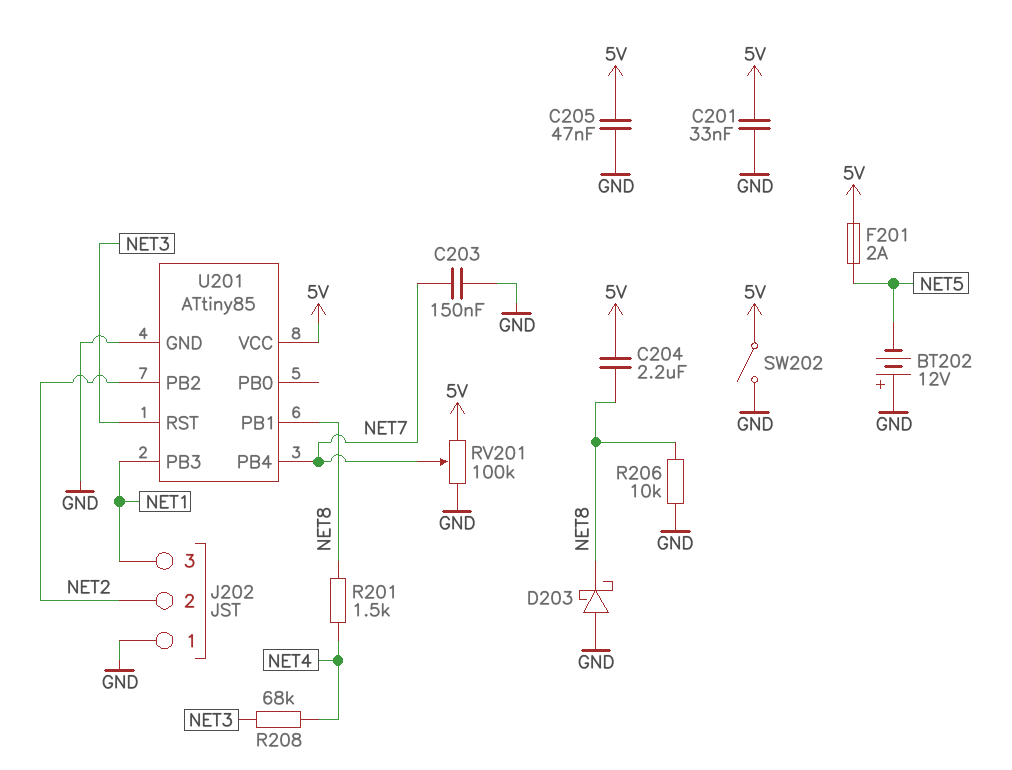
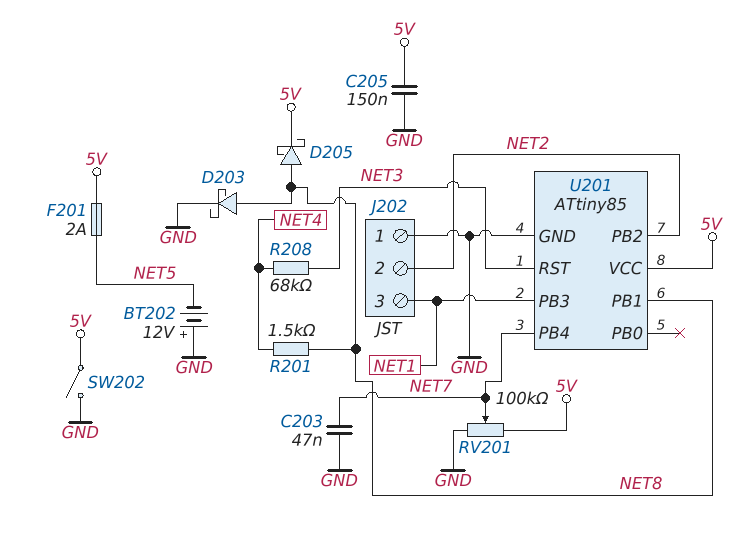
C201: 33nF (5V, GND) -> none
C203: 150nF (GND, NET7) -> 47nF (GND, NET7)
C204: 2.2uF (5V, NET8) -> none
C205: 47nF (5V, GND) -> 150nF (5V, GND)
D203: schottky (A GND, K NET8) -> schottky (A NET8, K GND)
D205: none -> schottky (A NET8, K 5V)
R206: 10k (GND, NET8) -> none

